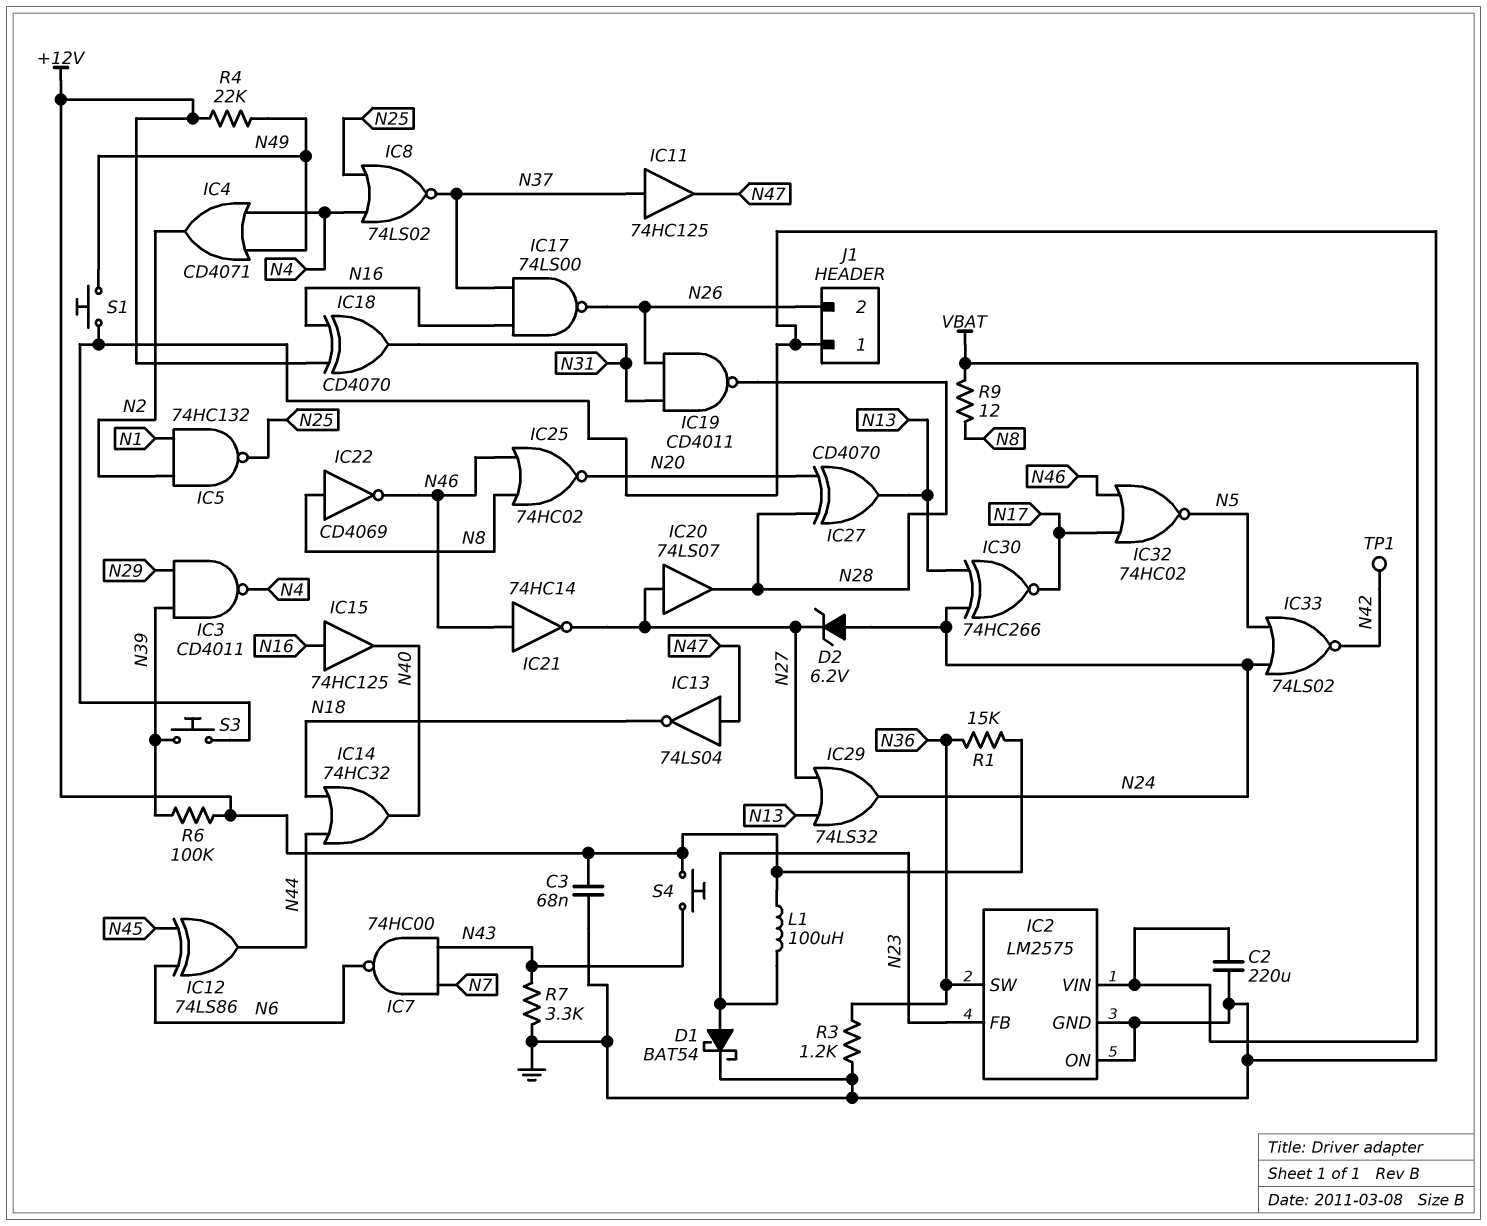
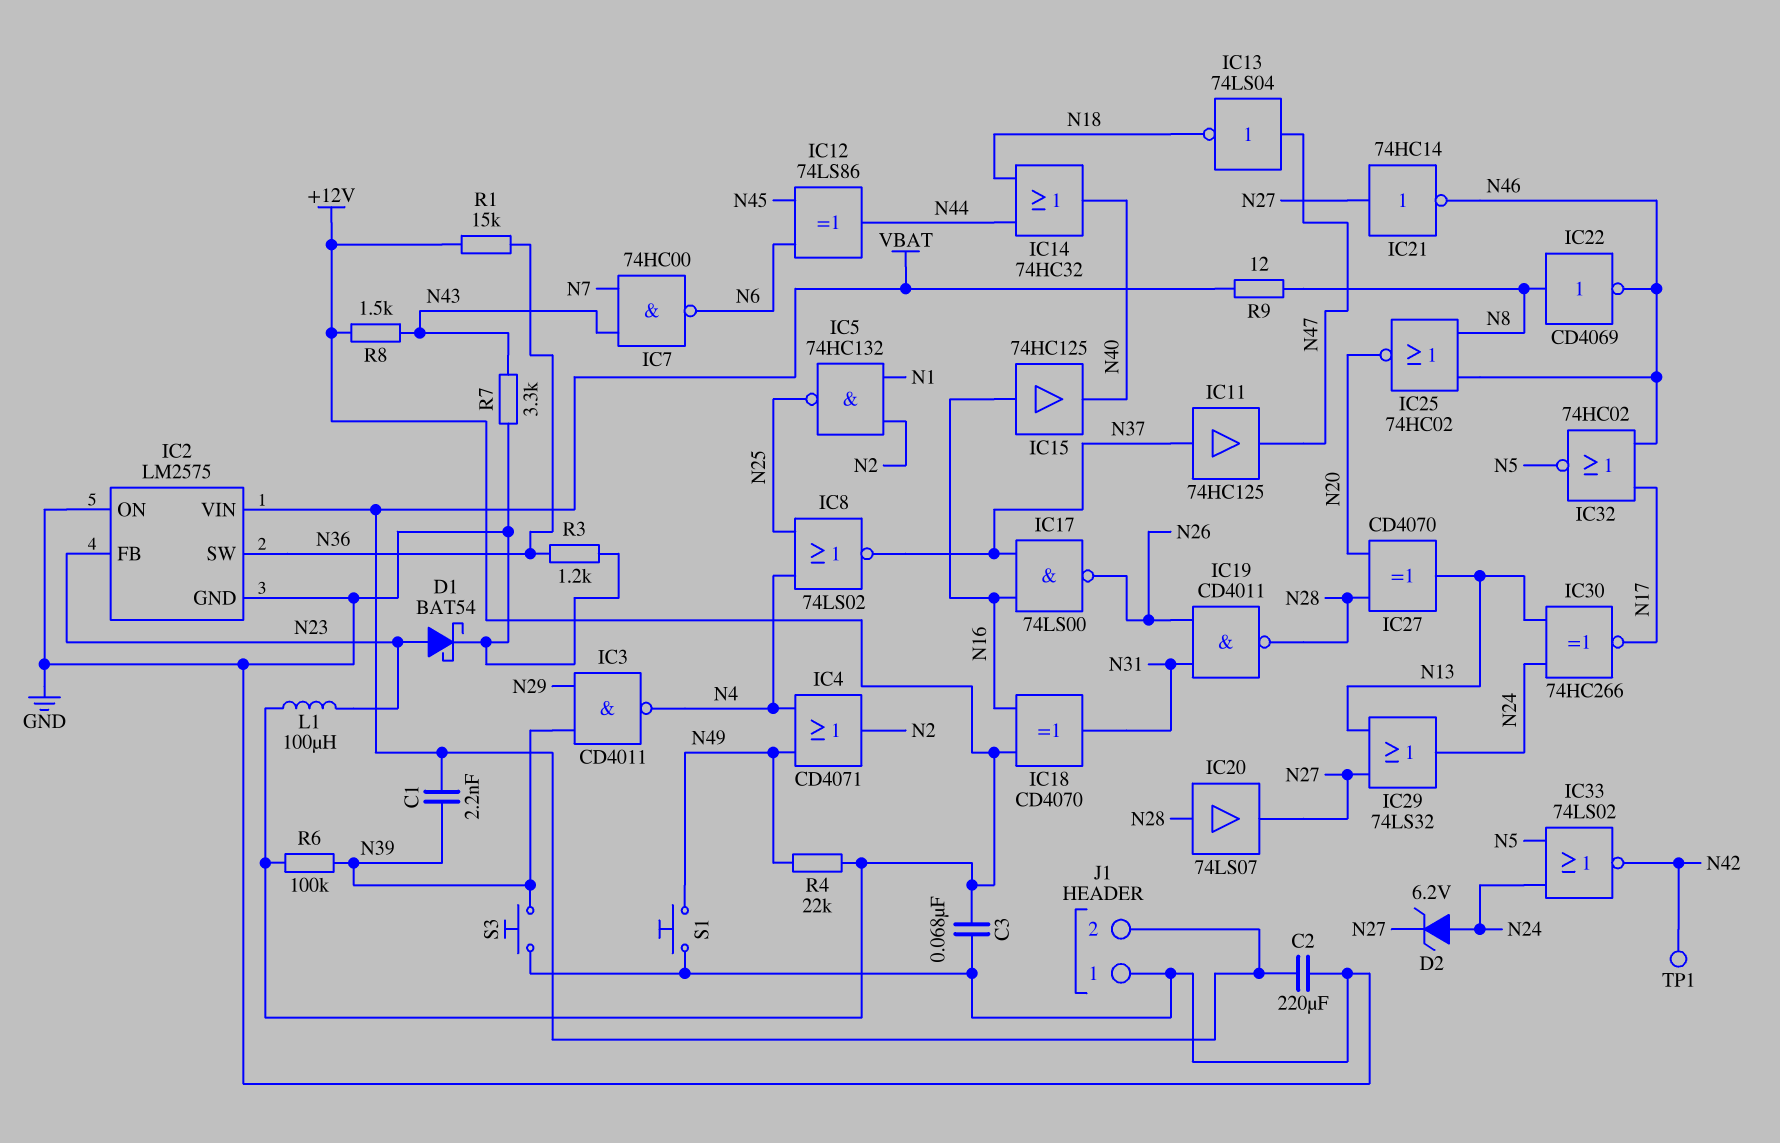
C1: none -> 2.2nF (N39, VBAT)
IC20: buffer 74LS07 (in N27, out N28) -> buffer 74LS07 (in N28, out N27)
IC21: NOT 74HC14 (in N46, out N27) -> NOT 74HC14 (in N27, out N46)
J1 pin 2: N26 -> VBAT
R8: none -> 1.5k (+12V, N43)
S4: button (+12V, N43) -> none

